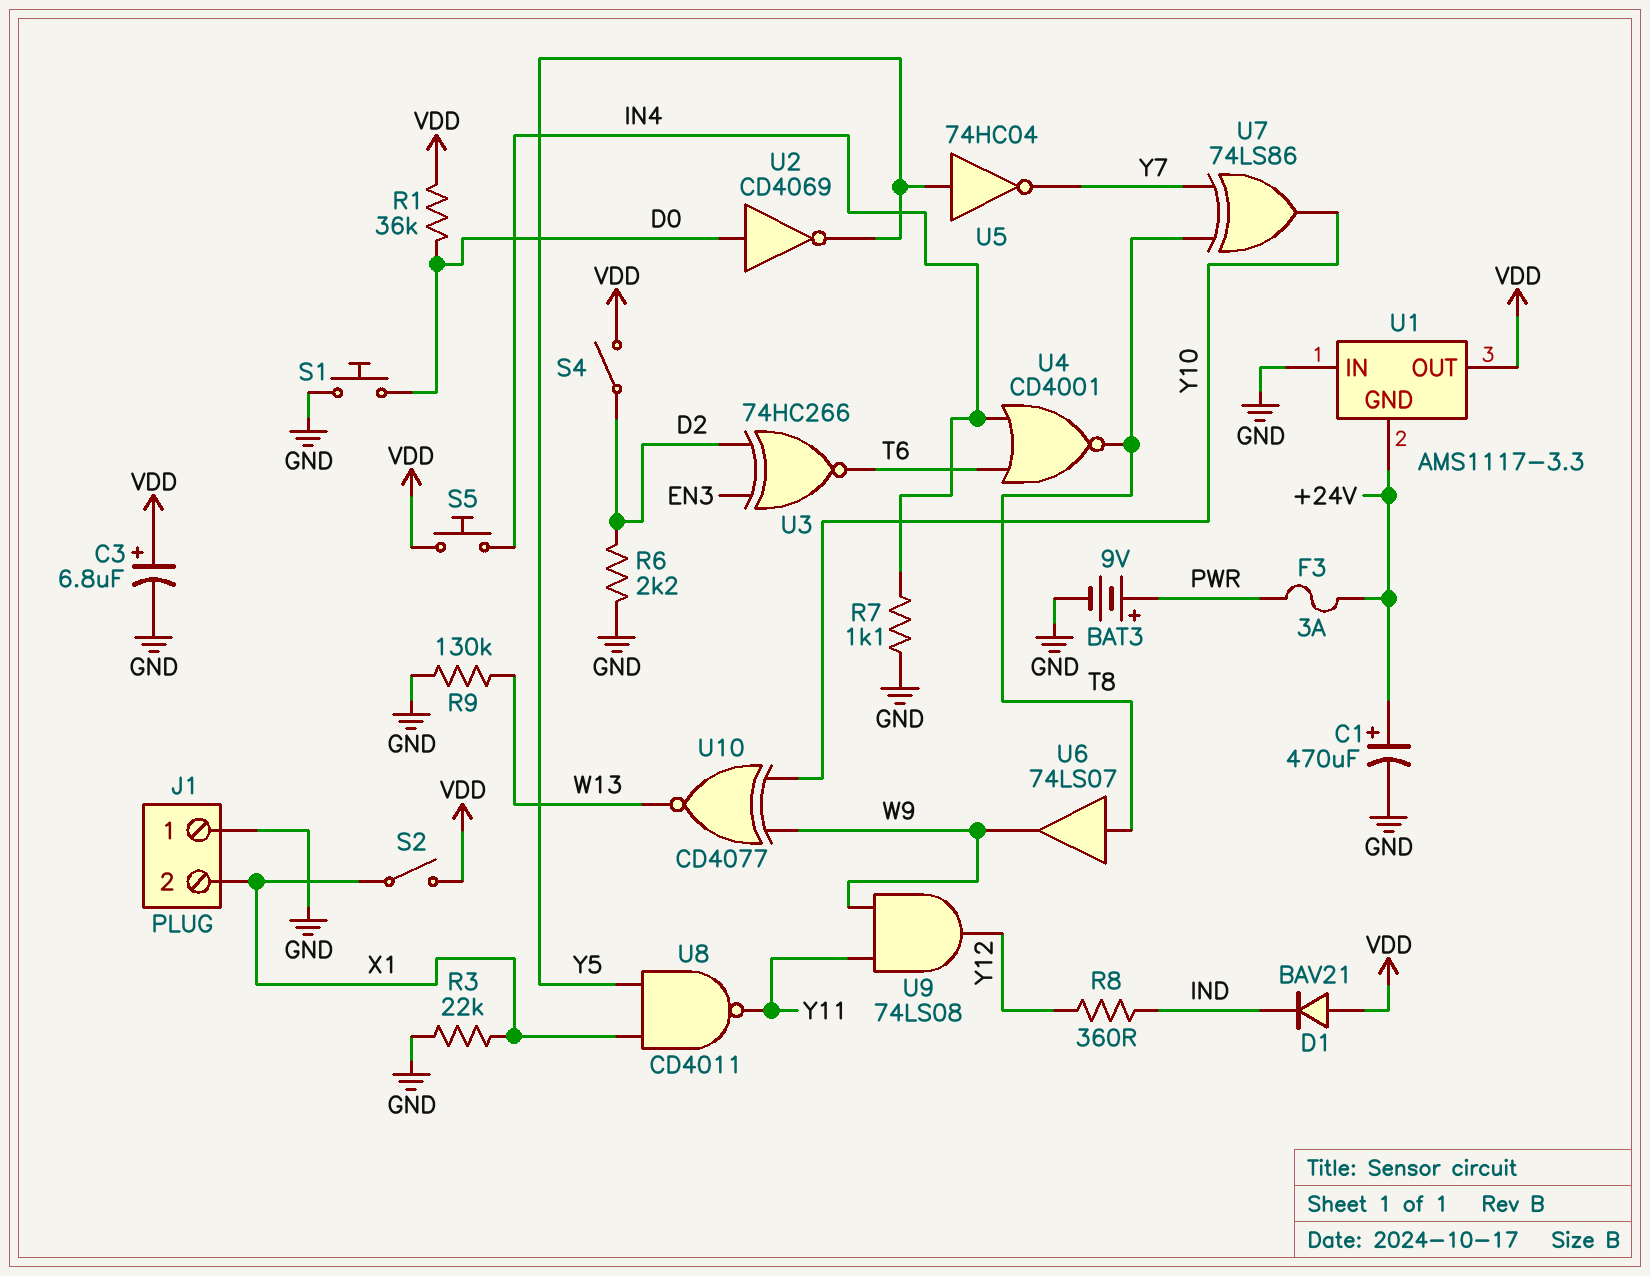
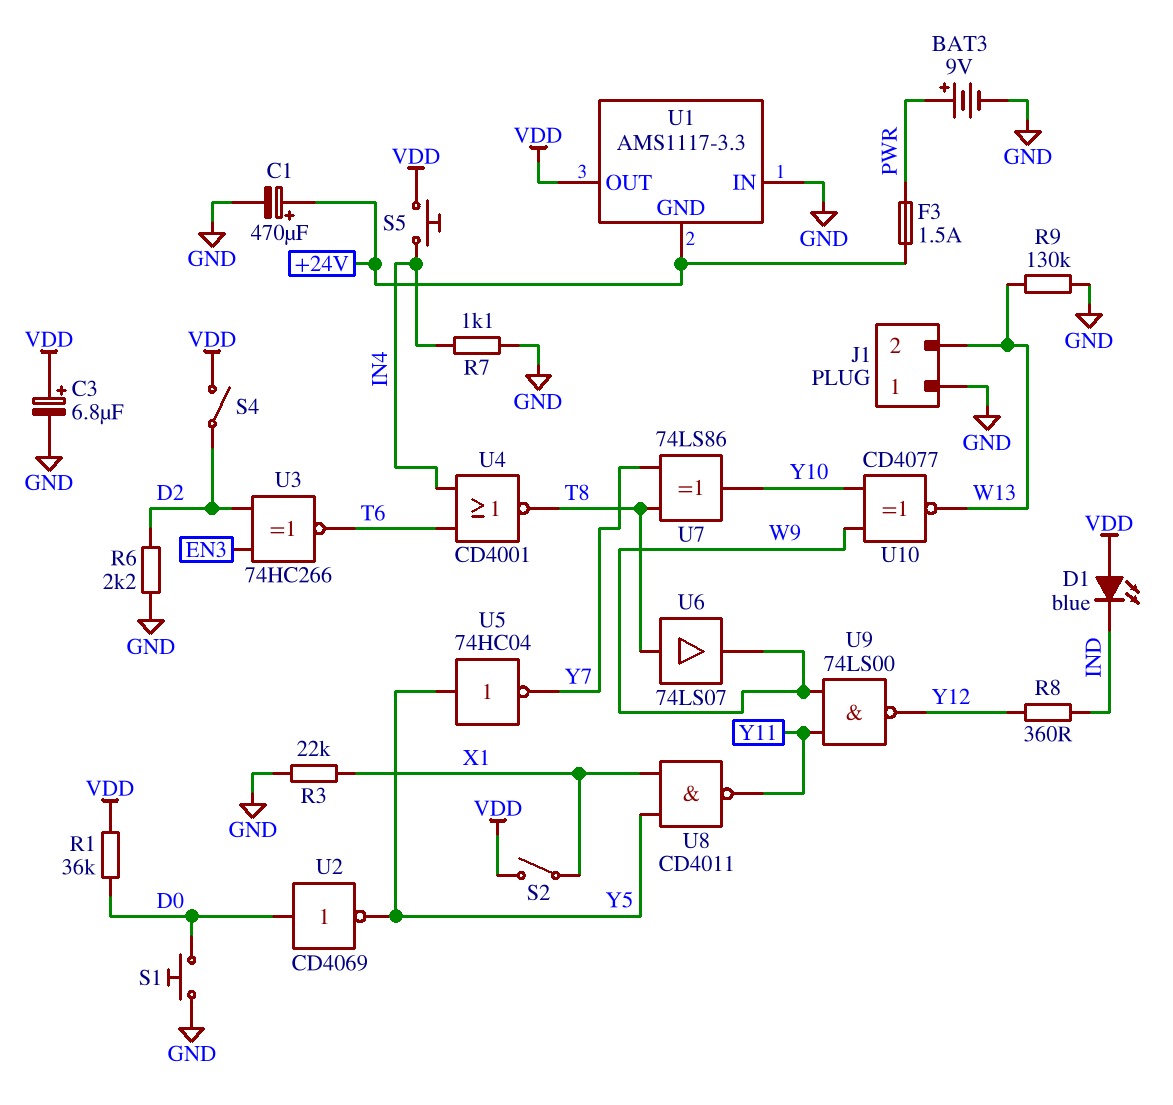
D1: diode BAV21 (A VDD, K IND) -> LED blue (A VDD, K IND)
F3: 3A (+24V, PWR) -> 1.5A (+24V, PWR)
J1 pin 2: X1 -> W13
U9: AND 74LS08 (in W9, in Y11, out Y12) -> NAND 74LS00 (in W9, in Y11, out Y12)

